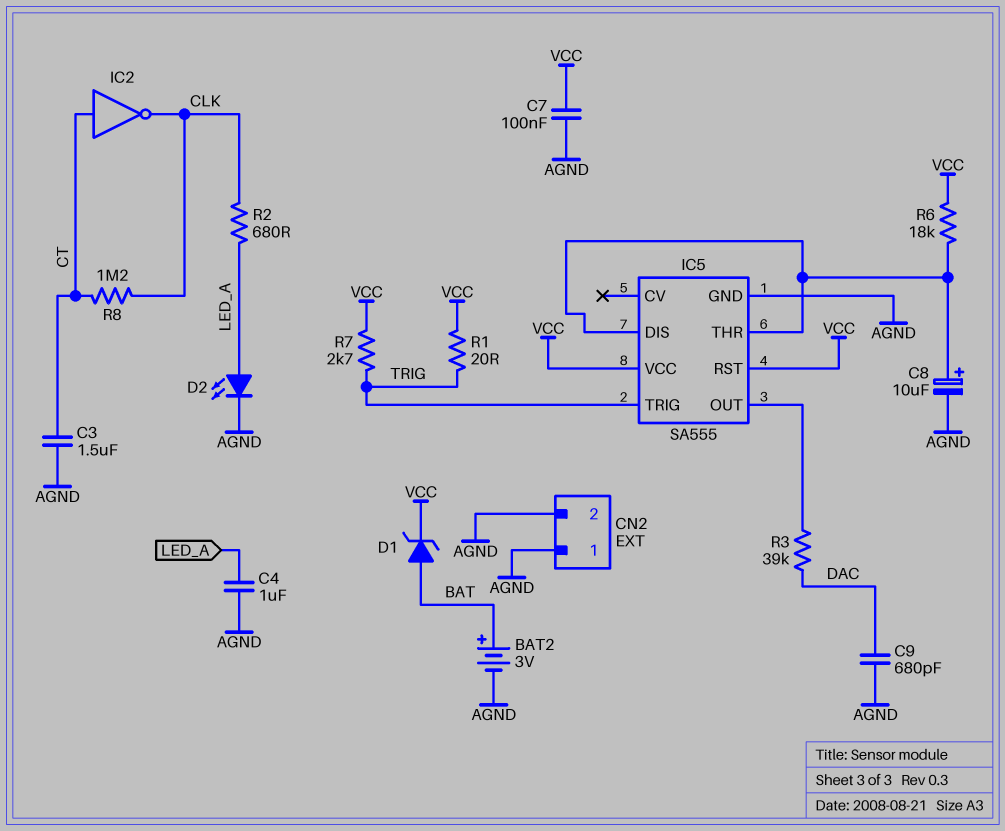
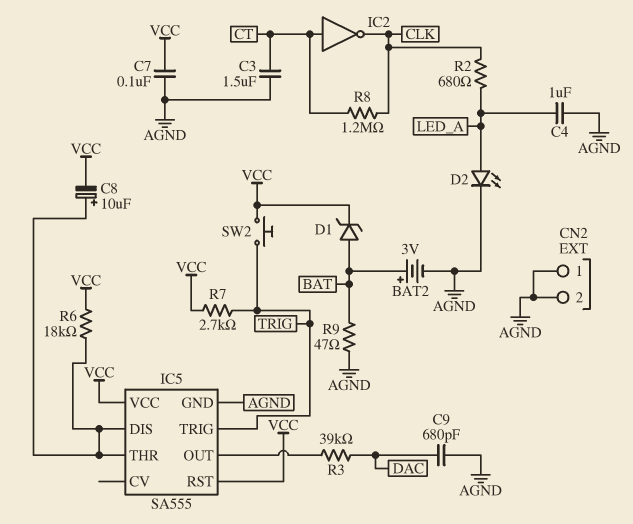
C8: 10uF (plus IC5/DIS, minus AGND) -> 10uF (plus IC5/DIS, minus VCC)
R1: 20 (TRIG, VCC) -> none
R9: none -> 47 (AGND, BAT)
SW2: none -> button (TRIG, VCC)

